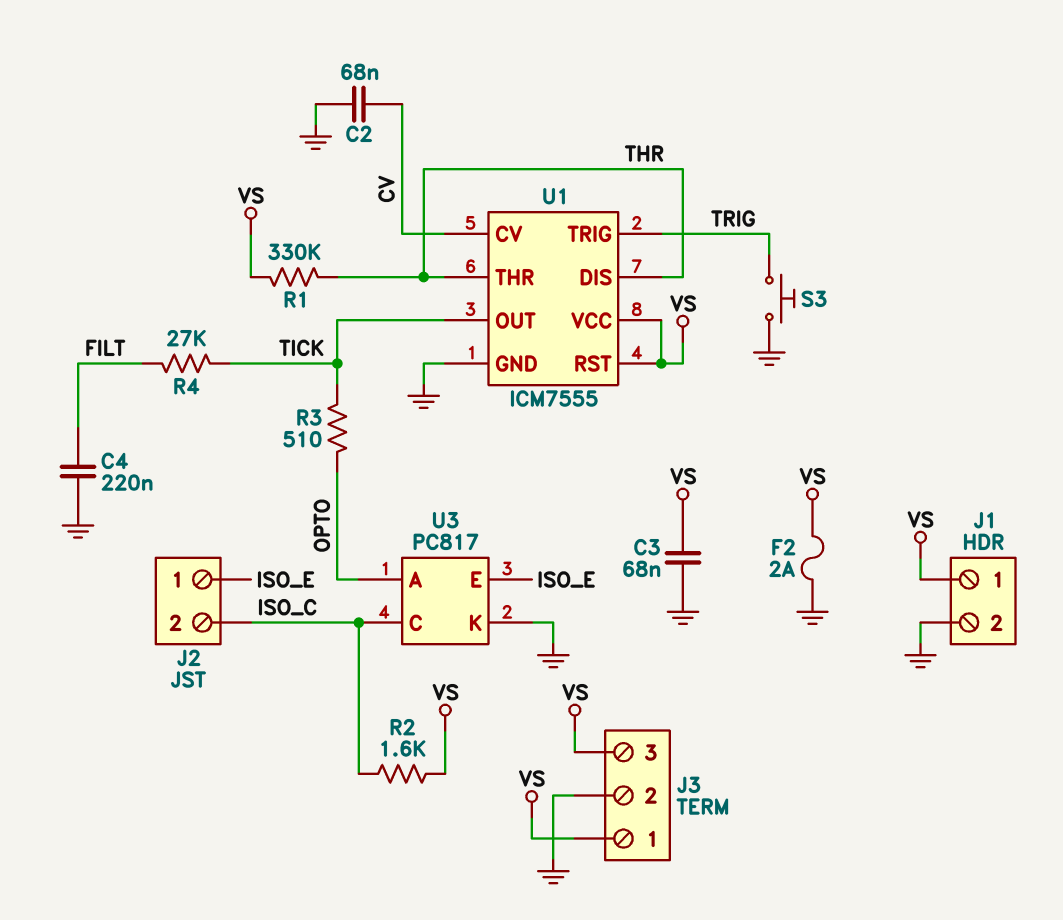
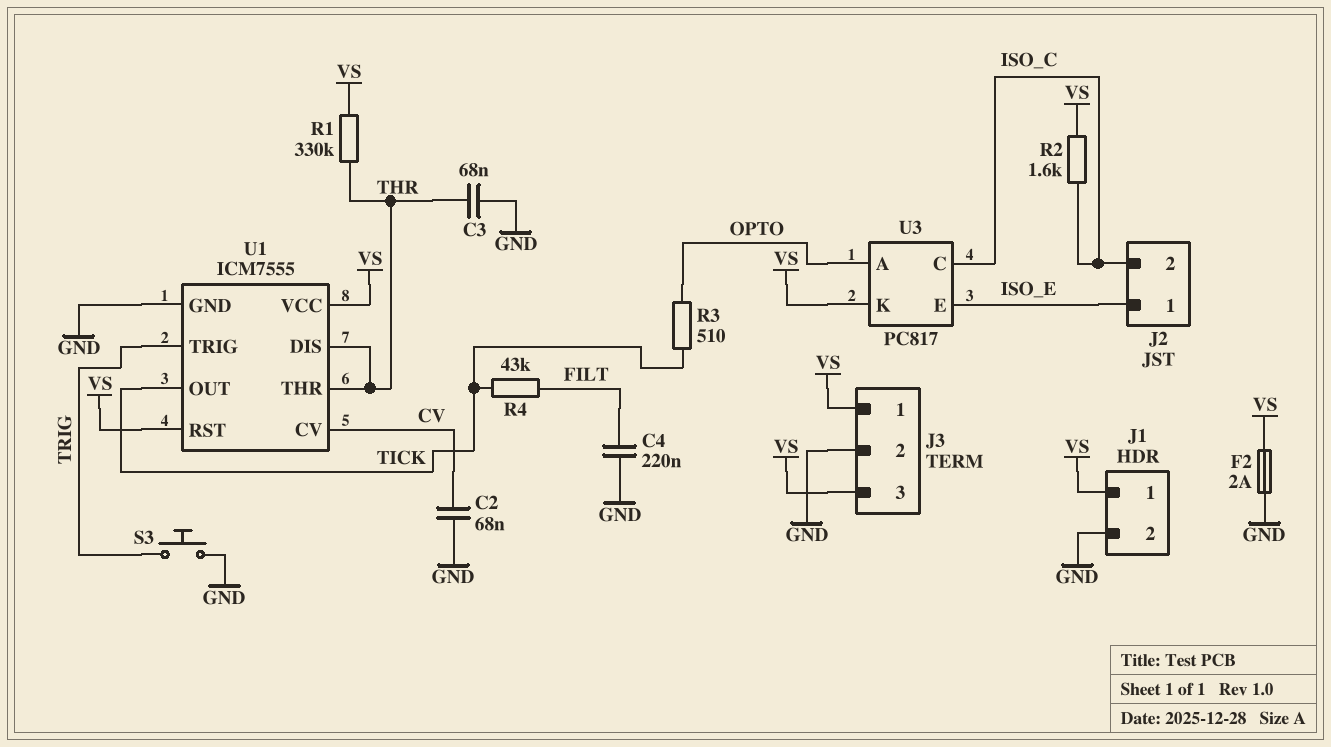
C3: 68nF (GND, VS) -> 68nF (GND, THR)
R4: 27k (FILT, TICK) -> 43k (FILT, TICK)
U3 pin K: GND -> VS

